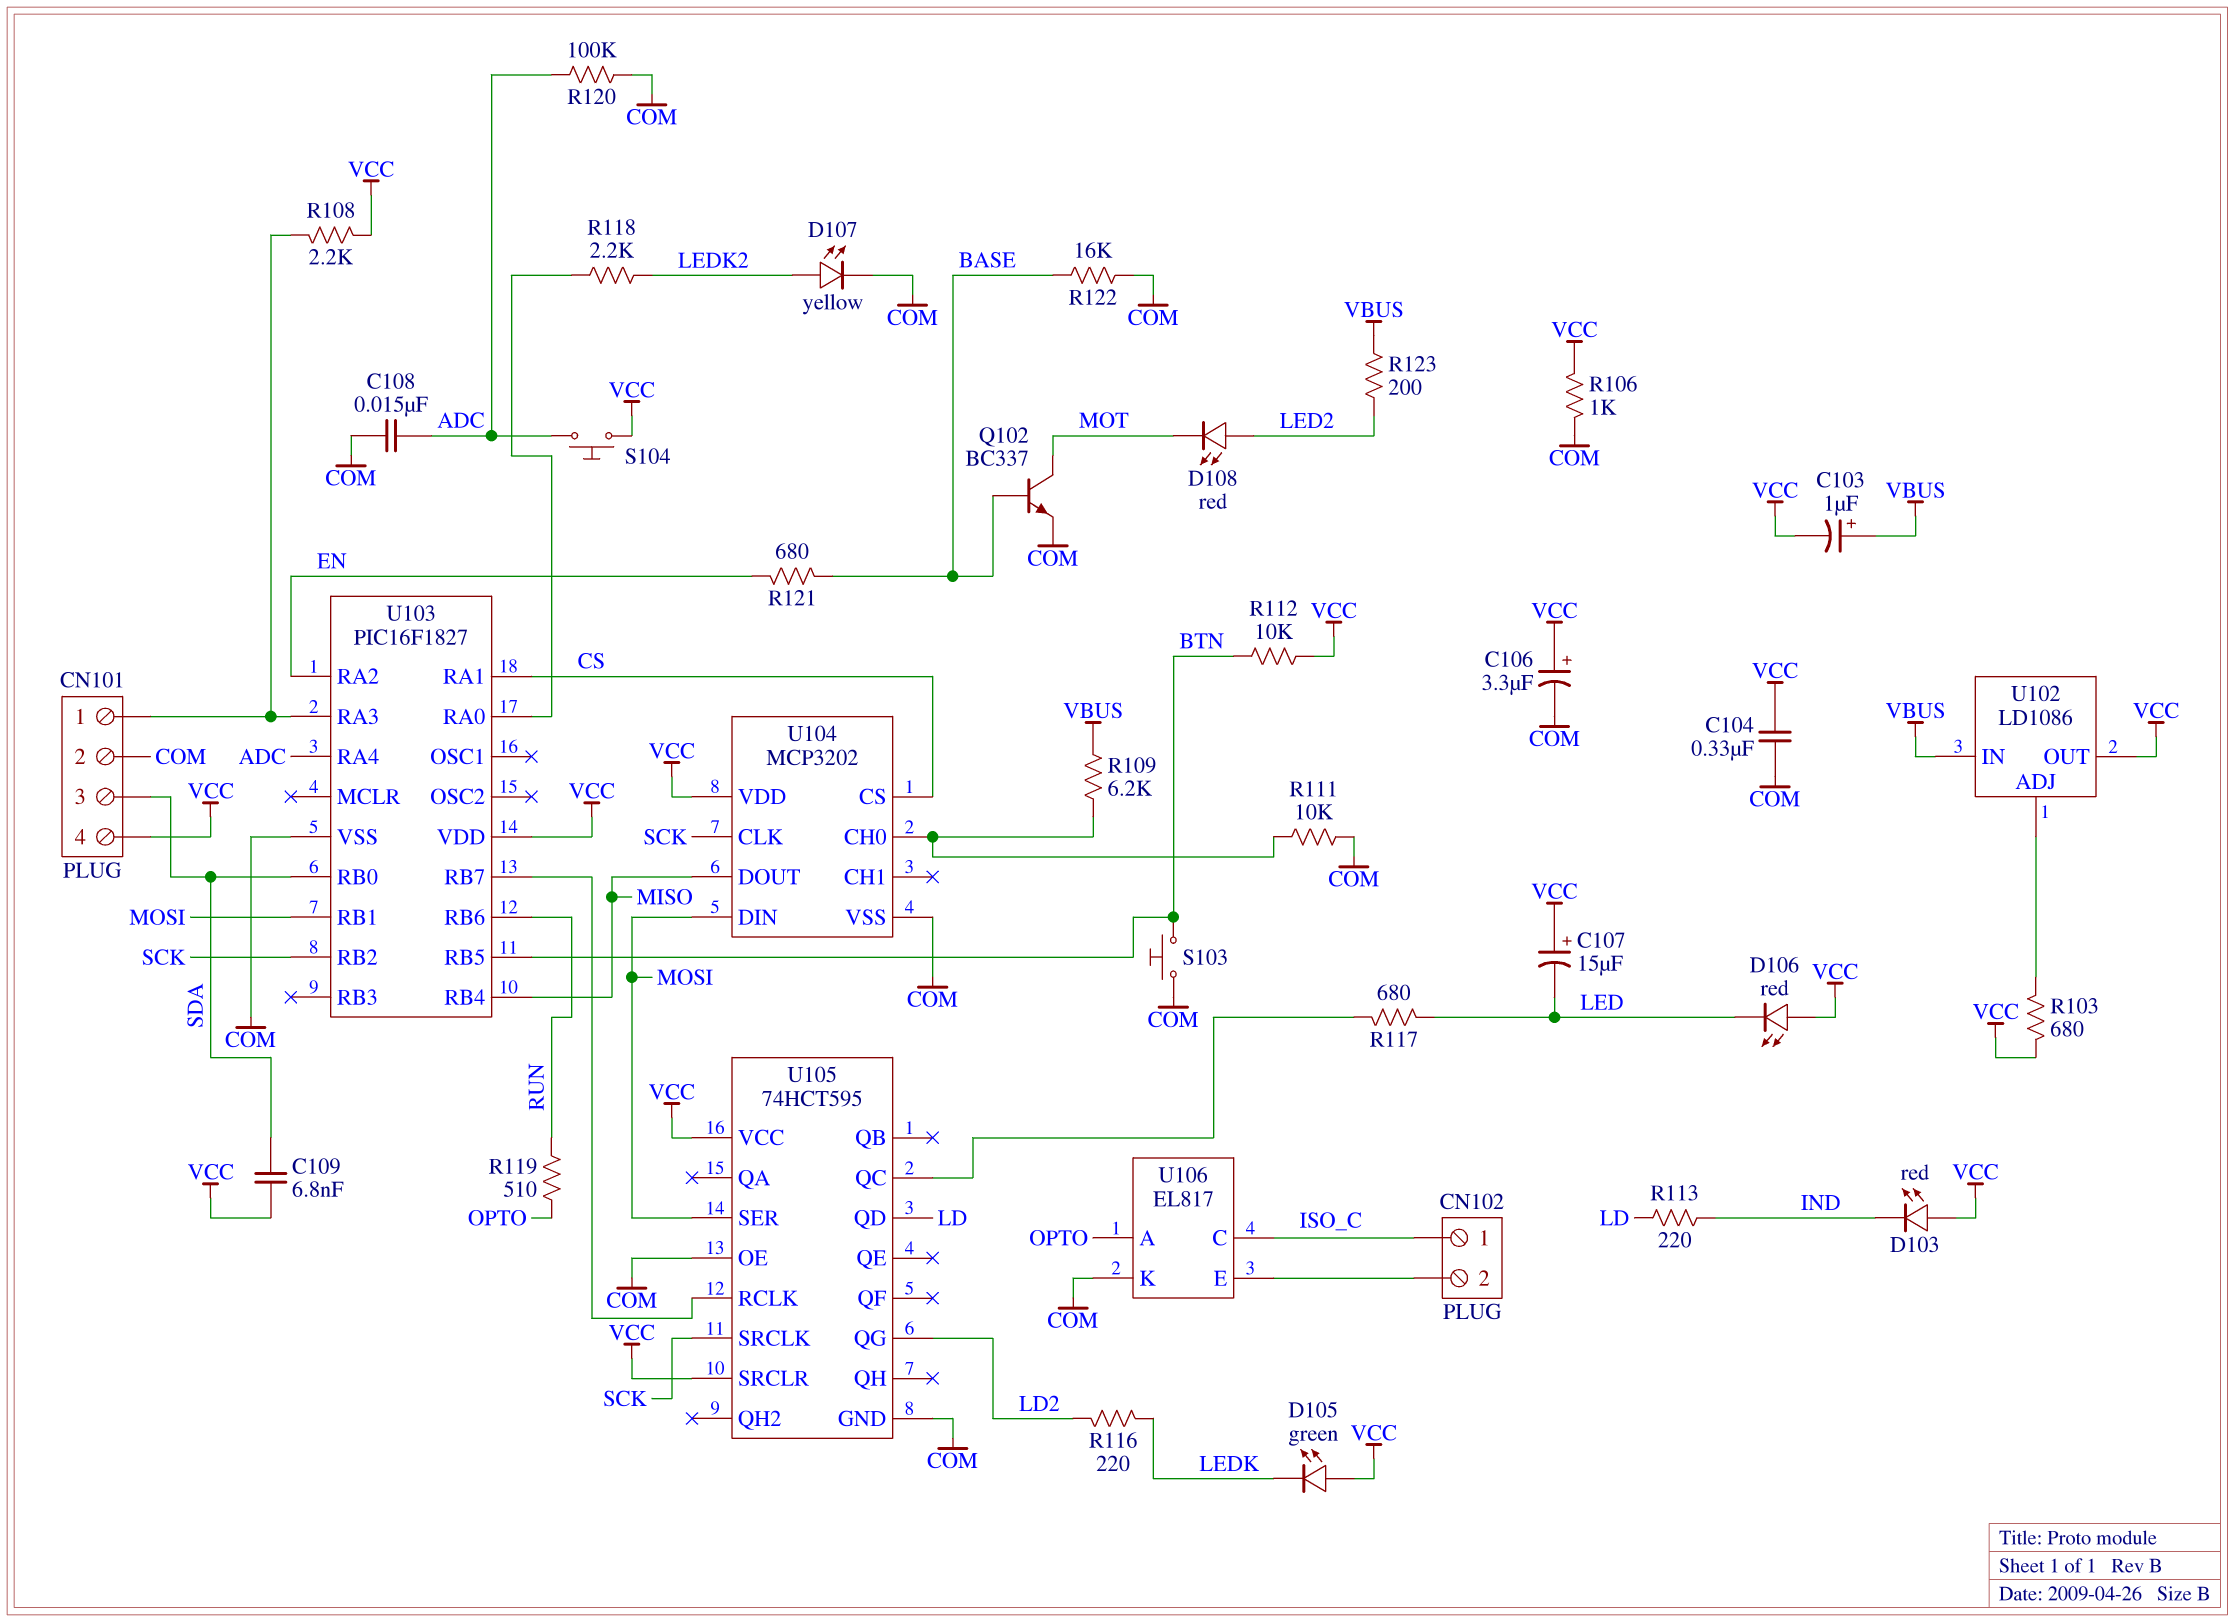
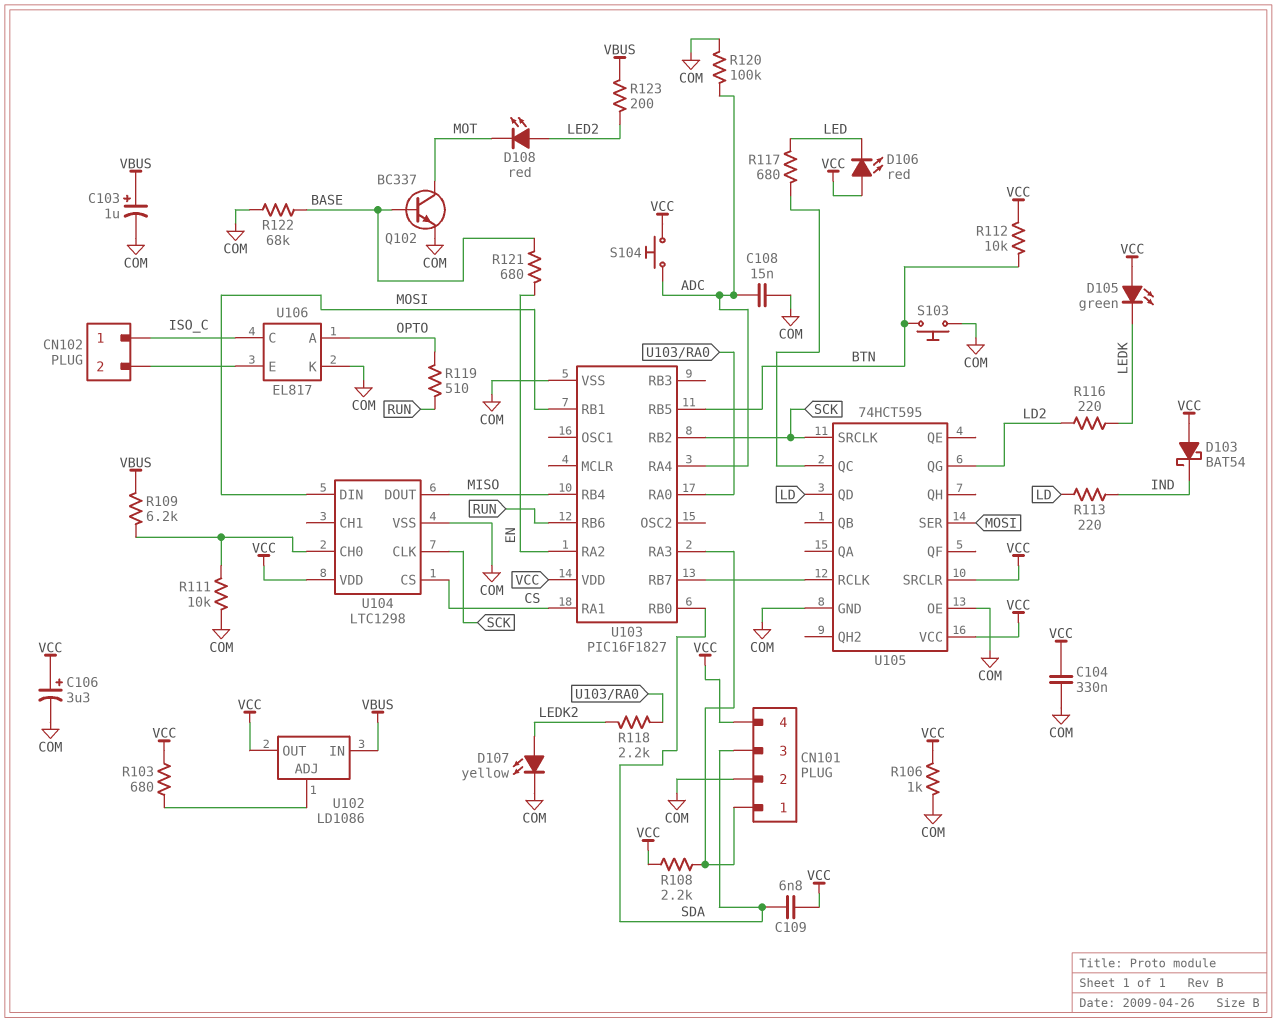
C103: 1uF (plus VBUS, minus VCC) -> 1uF (plus VBUS, minus COM)
C107: 15uF (plus VCC, minus LED) -> none
D103: LED red (A VCC, K IND) -> schottky BAT54 (A VCC, K IND)
R122: 16k (BASE, COM) -> 68k (BASE, COM)
U104: MCP3202 -> LTC1298

